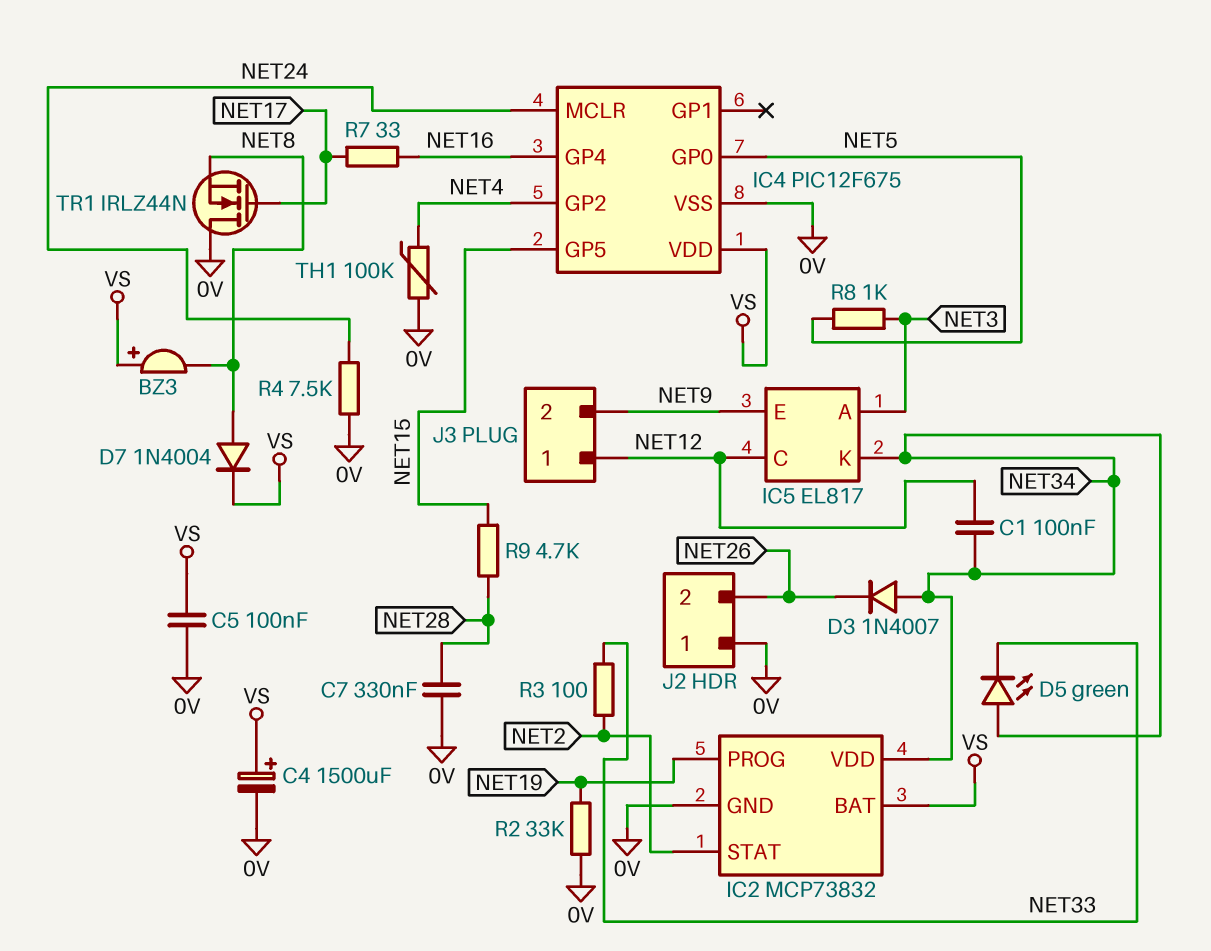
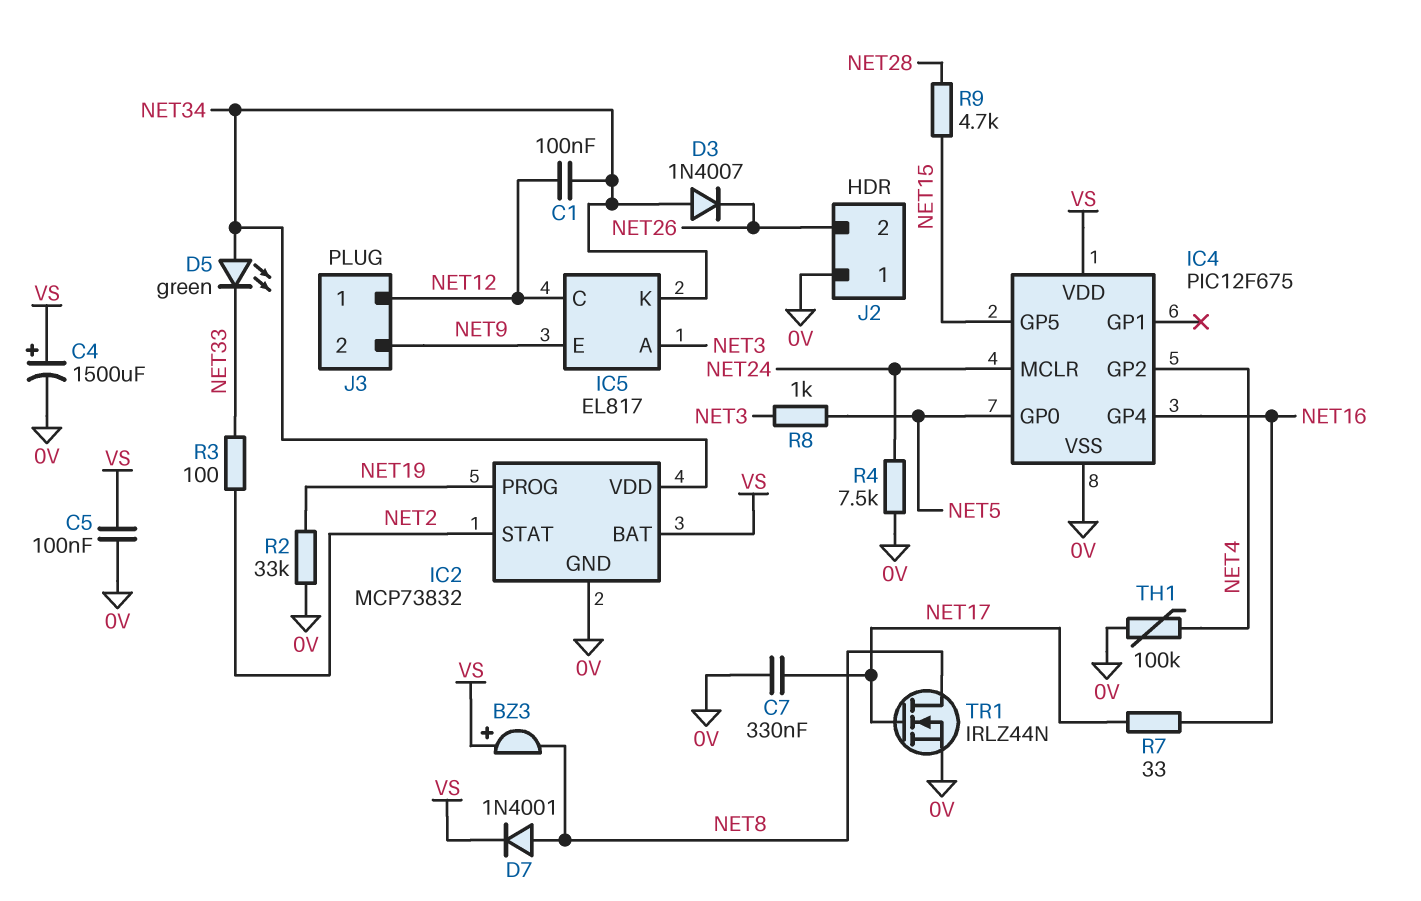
C7: 330nF (0V, NET28) -> 330nF (0V, NET17)
D7: diode 1N4004 (A NET8, K VS) -> diode 1N4001 (A NET8, K VS)
TR1: NMOS IRLZ44N (G NET17, D 0V, S NET8) -> NMOS IRLZ44N (G NET17, D NET8, S 0V)

